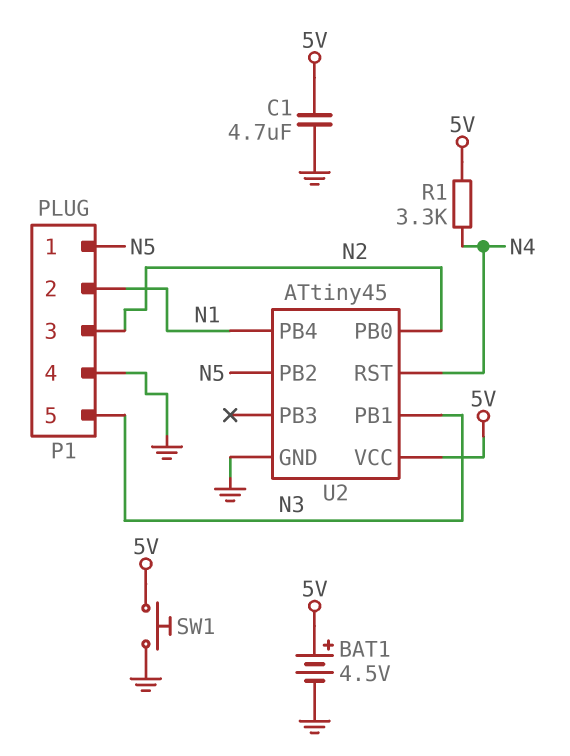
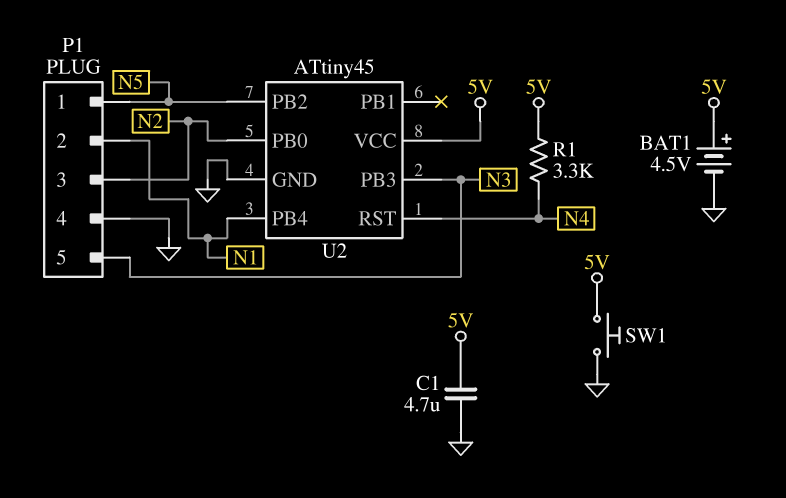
U2 pin PB1: N3 -> none
U2 pin PB3: none -> N3

